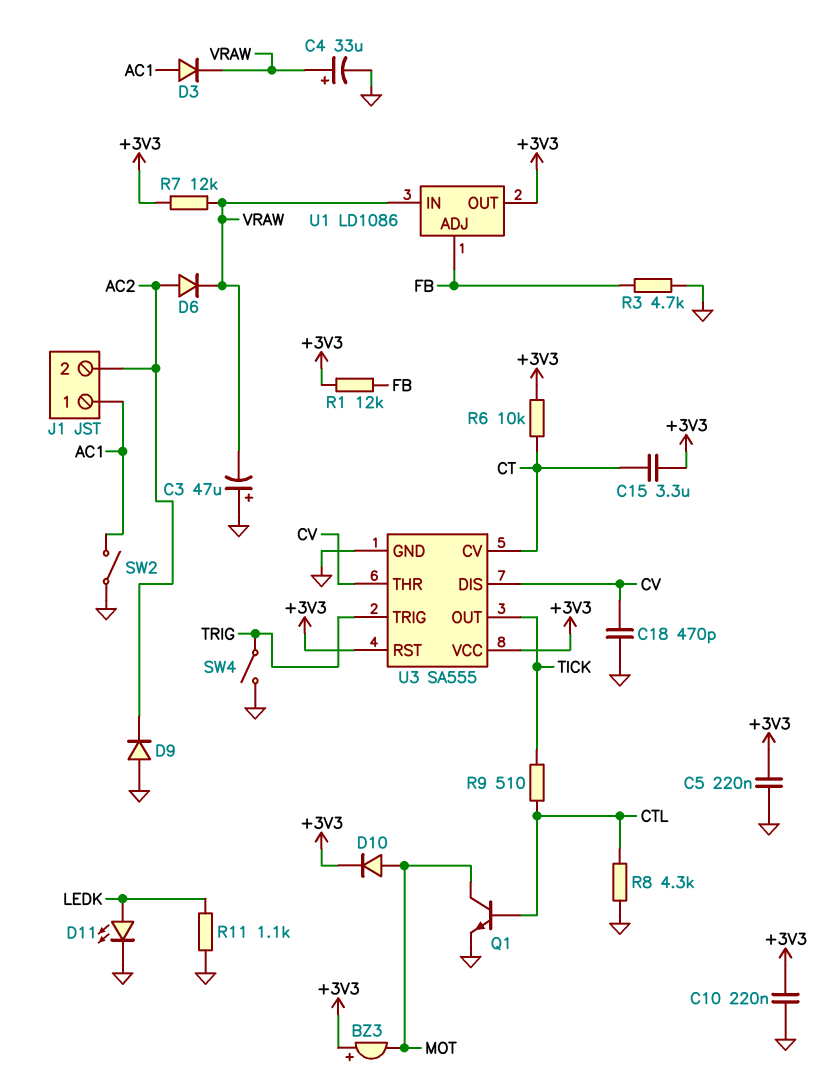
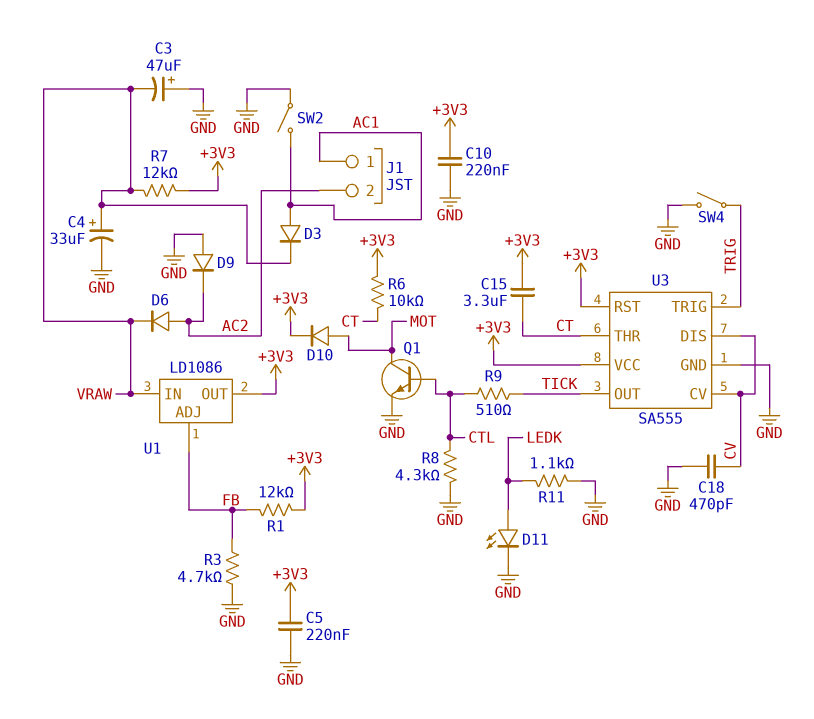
BZ3: buzzer (plus +3V3, minus MOT) -> none
U3 pin CV: CT -> CV
U3 pin THR: CV -> CT

